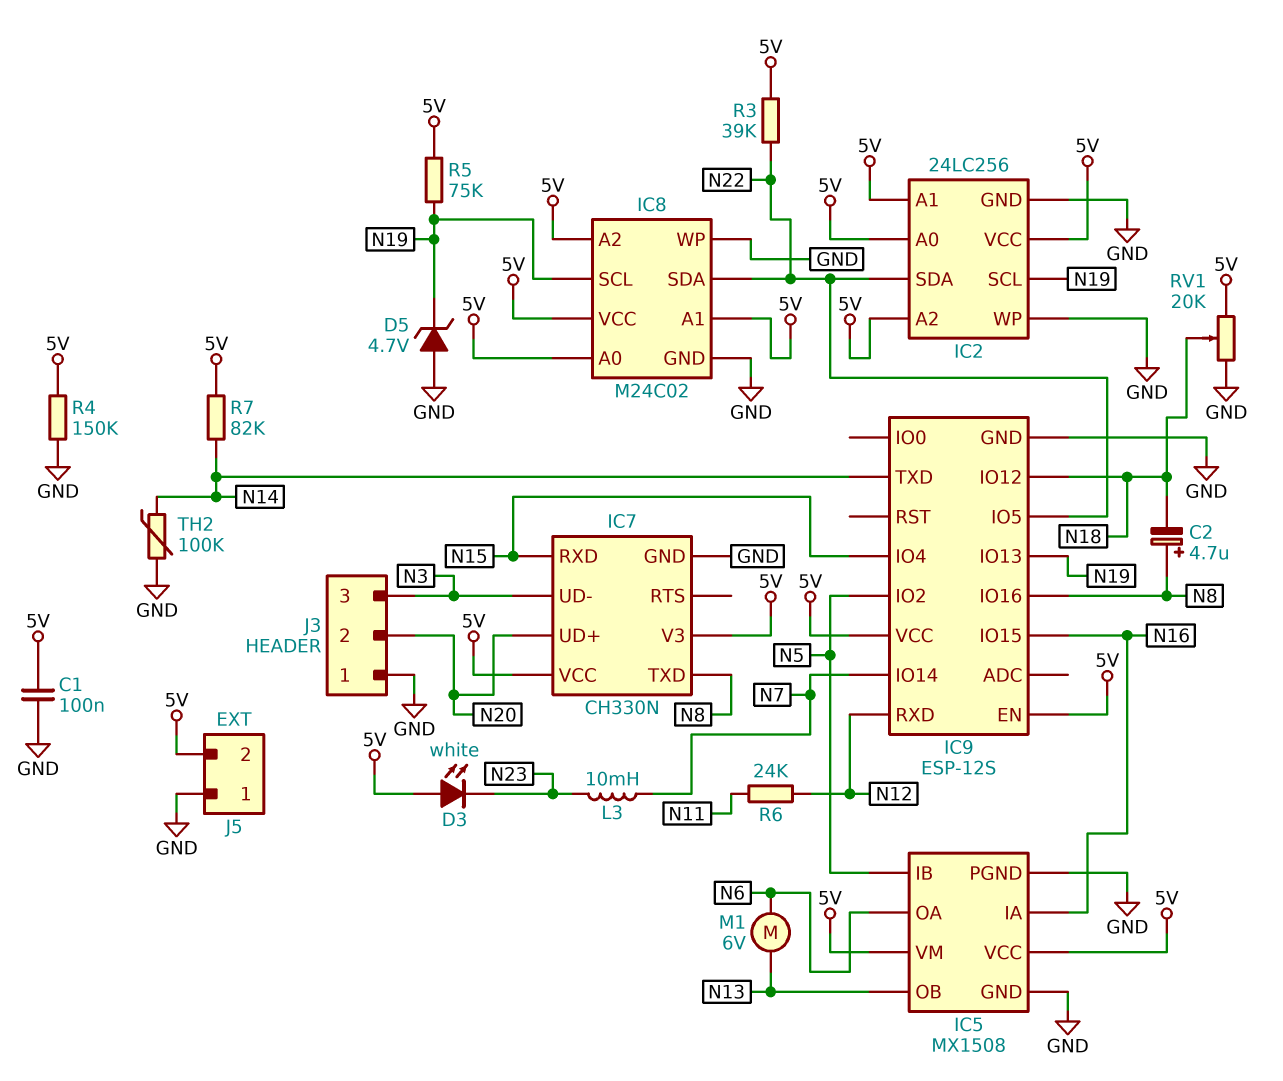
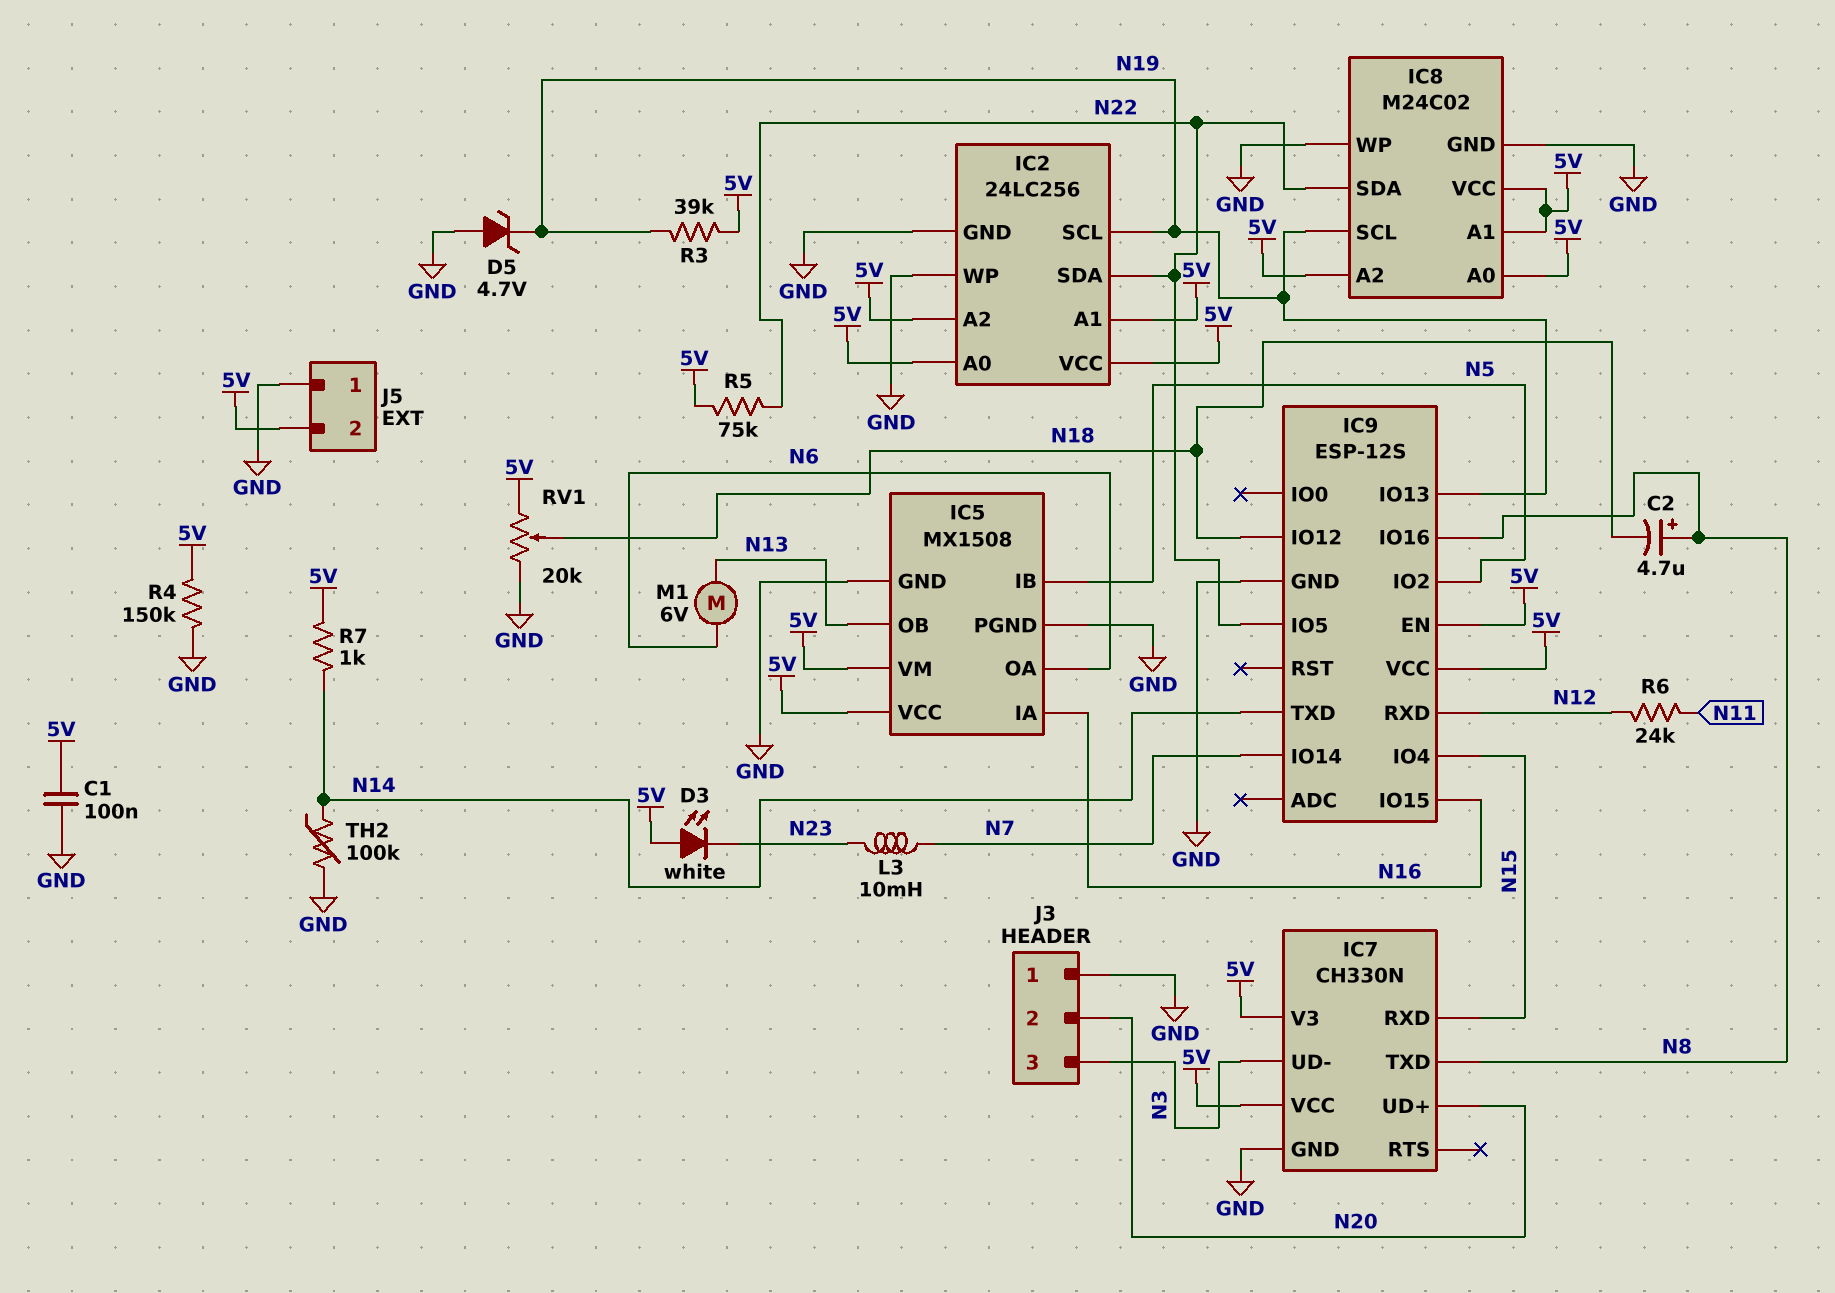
R3: 39k (5V, N22) -> 39k (5V, N19)
R5: 75k (5V, N19) -> 75k (5V, N22)
R7: 82k (5V, N14) -> 1k (5V, N14)

